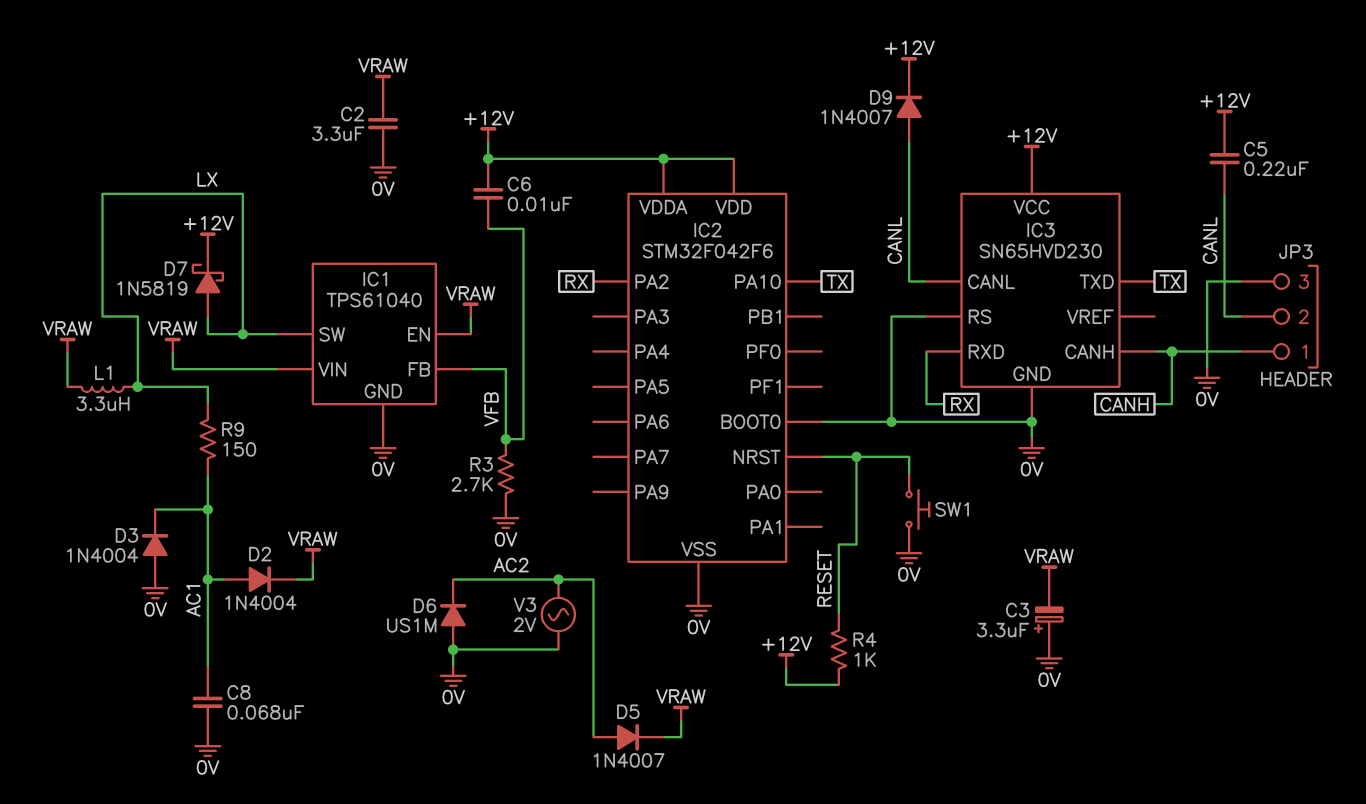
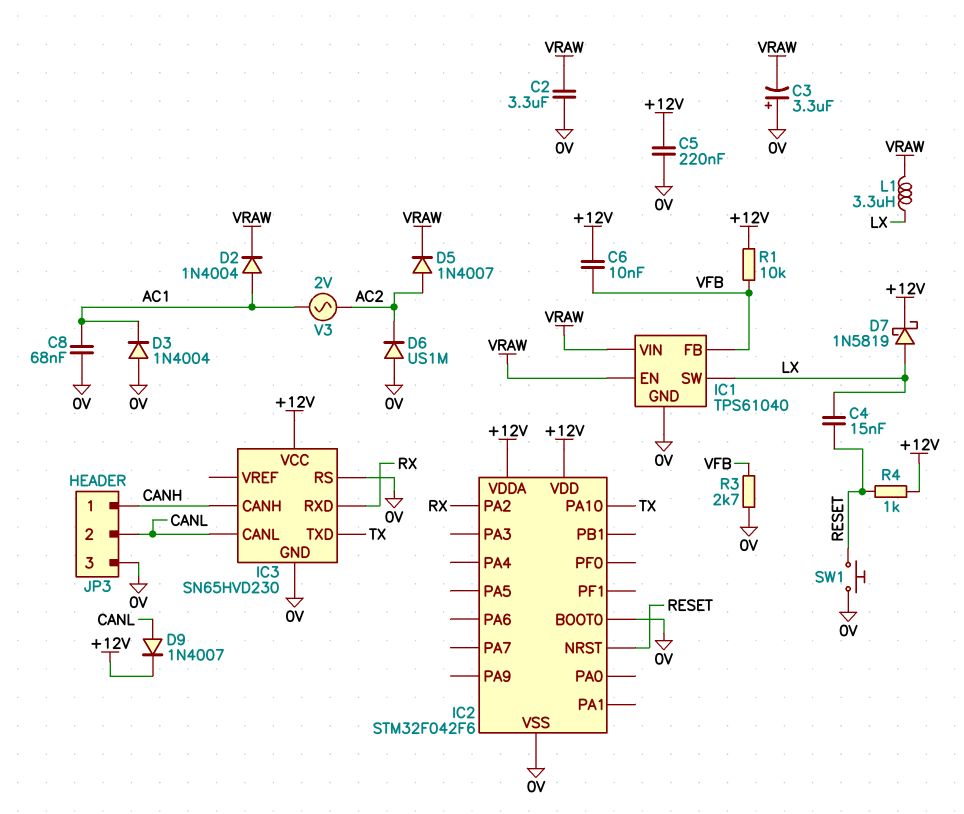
C4: none -> 15nF (LX, RESET)
C5: 220nF (+12V, CANL) -> 220nF (+12V, 0V)
R1: none -> 10k (+12V, VFB)
R9: 150 (AC1, LX) -> none
V3: AC 2V (0V, AC2) -> AC 2V (AC1, AC2)

